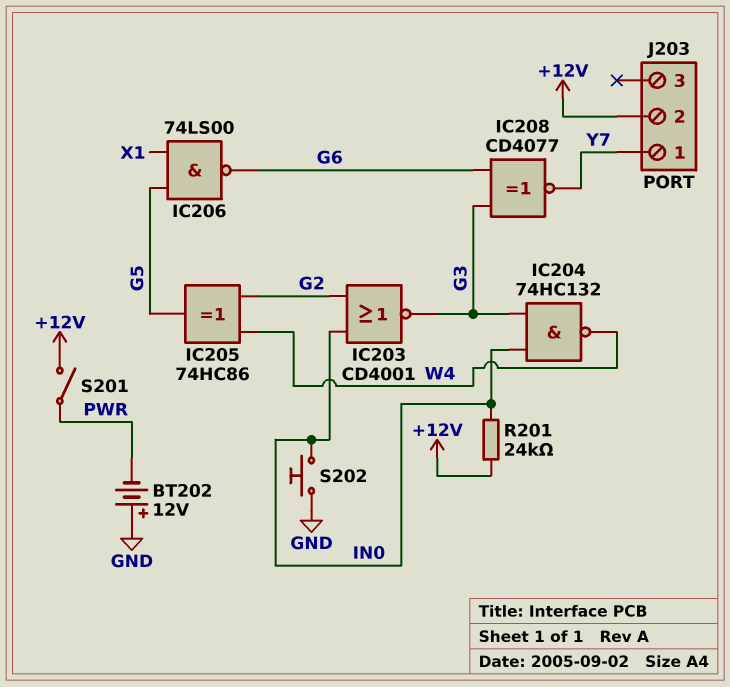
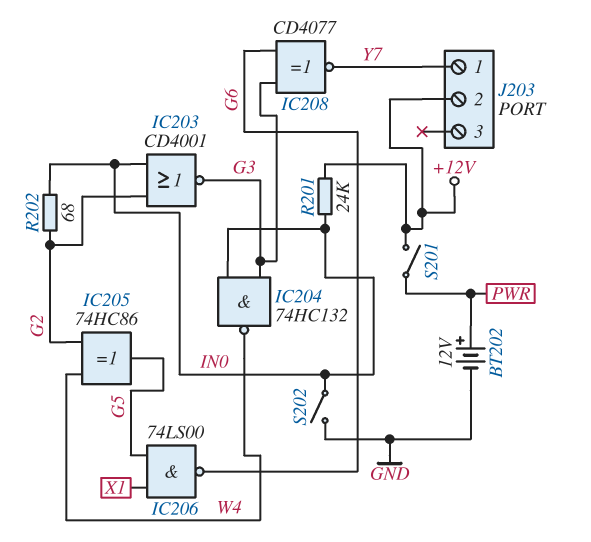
BT202: 12V (plus GND, minus PWR) -> 12V (plus PWR, minus GND)
R202: none -> 68 (G2, IN0)
S202: button (GND, IN0) -> switch (GND, IN0)

